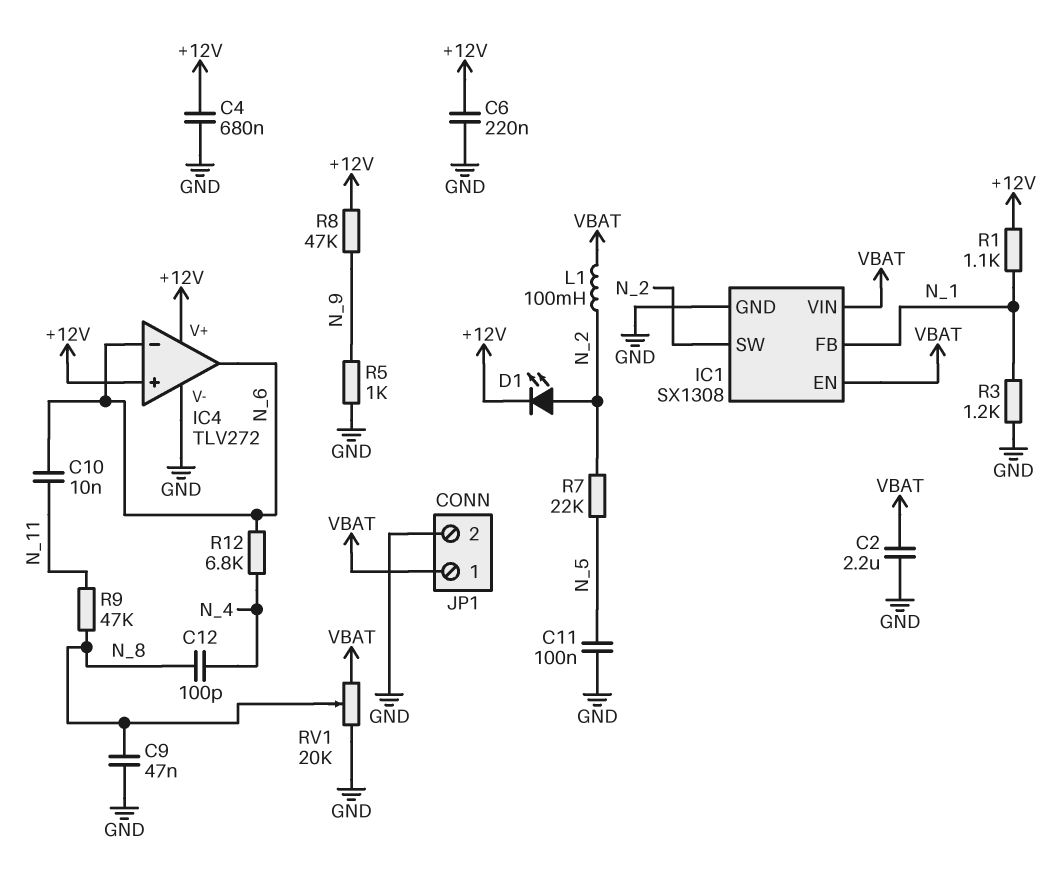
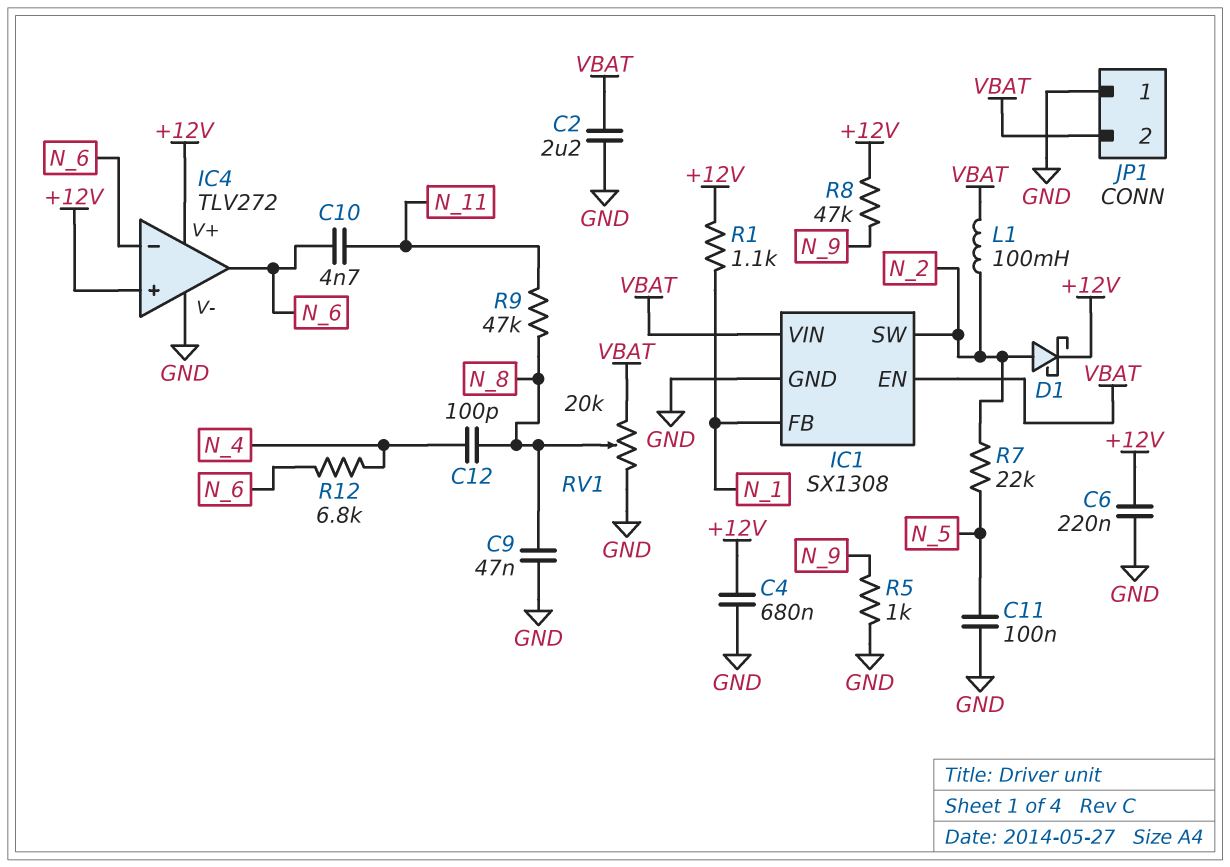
C10: 10nF (N_6, N_11) -> 4.7nF (N_6, N_11)
D1: LED (A N_2, K +12V) -> schottky (A N_2, K +12V)
JP1 pin 1: VBAT -> GND
JP1 pin 2: GND -> VBAT
R3: 1.2k (GND, N_1) -> none

